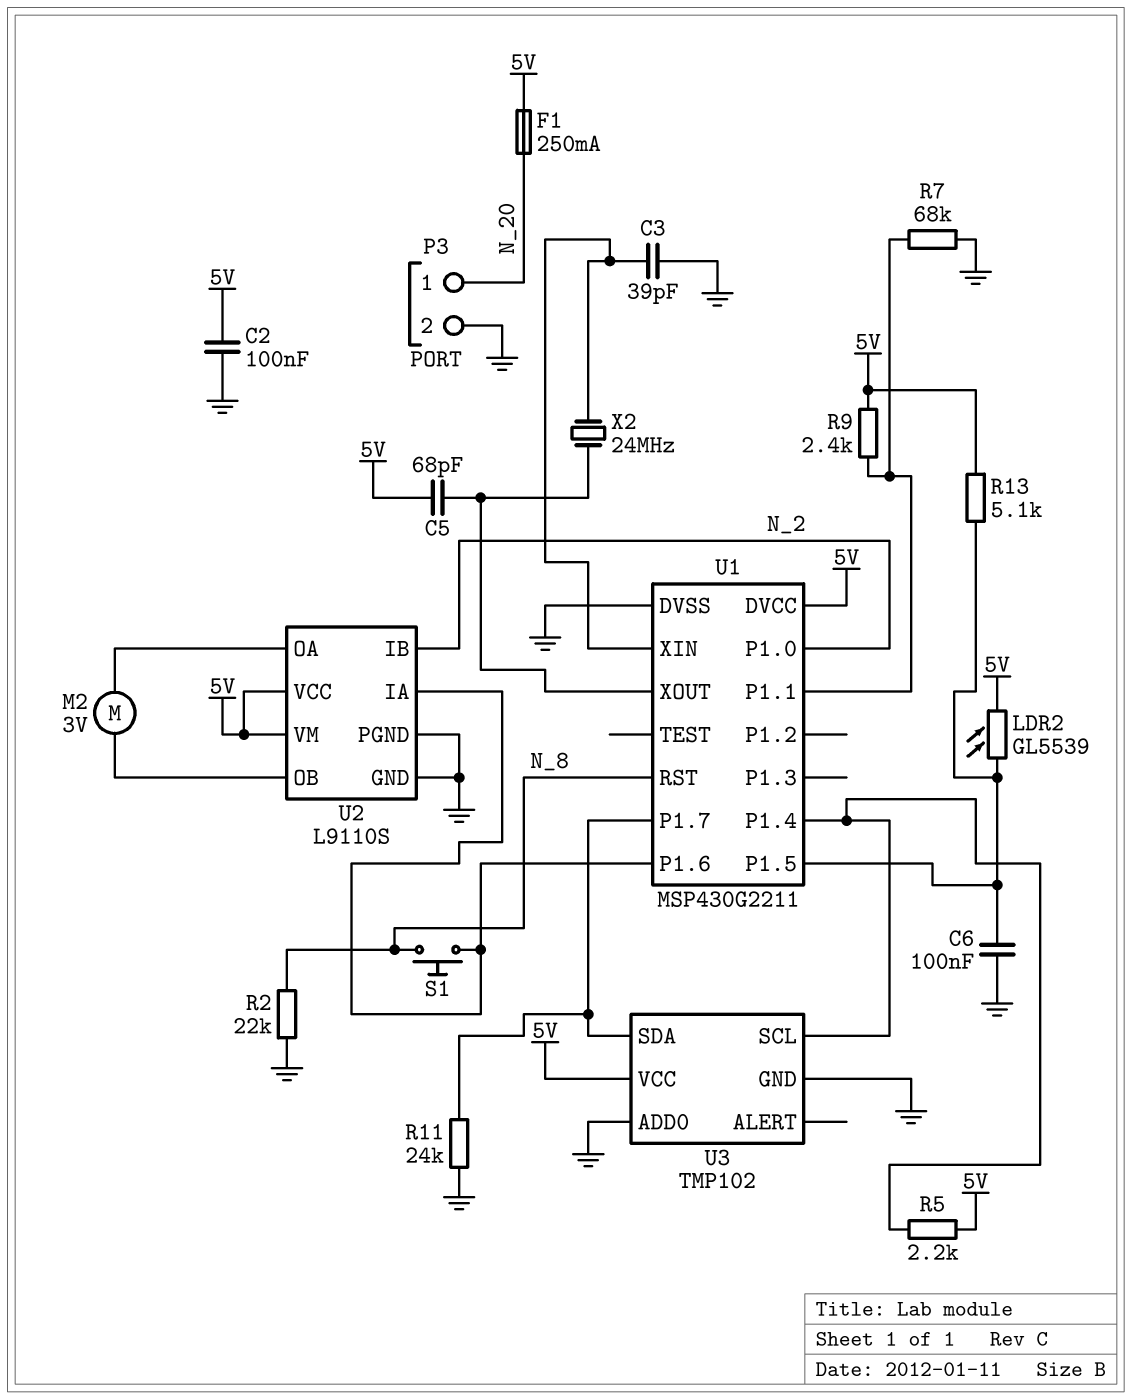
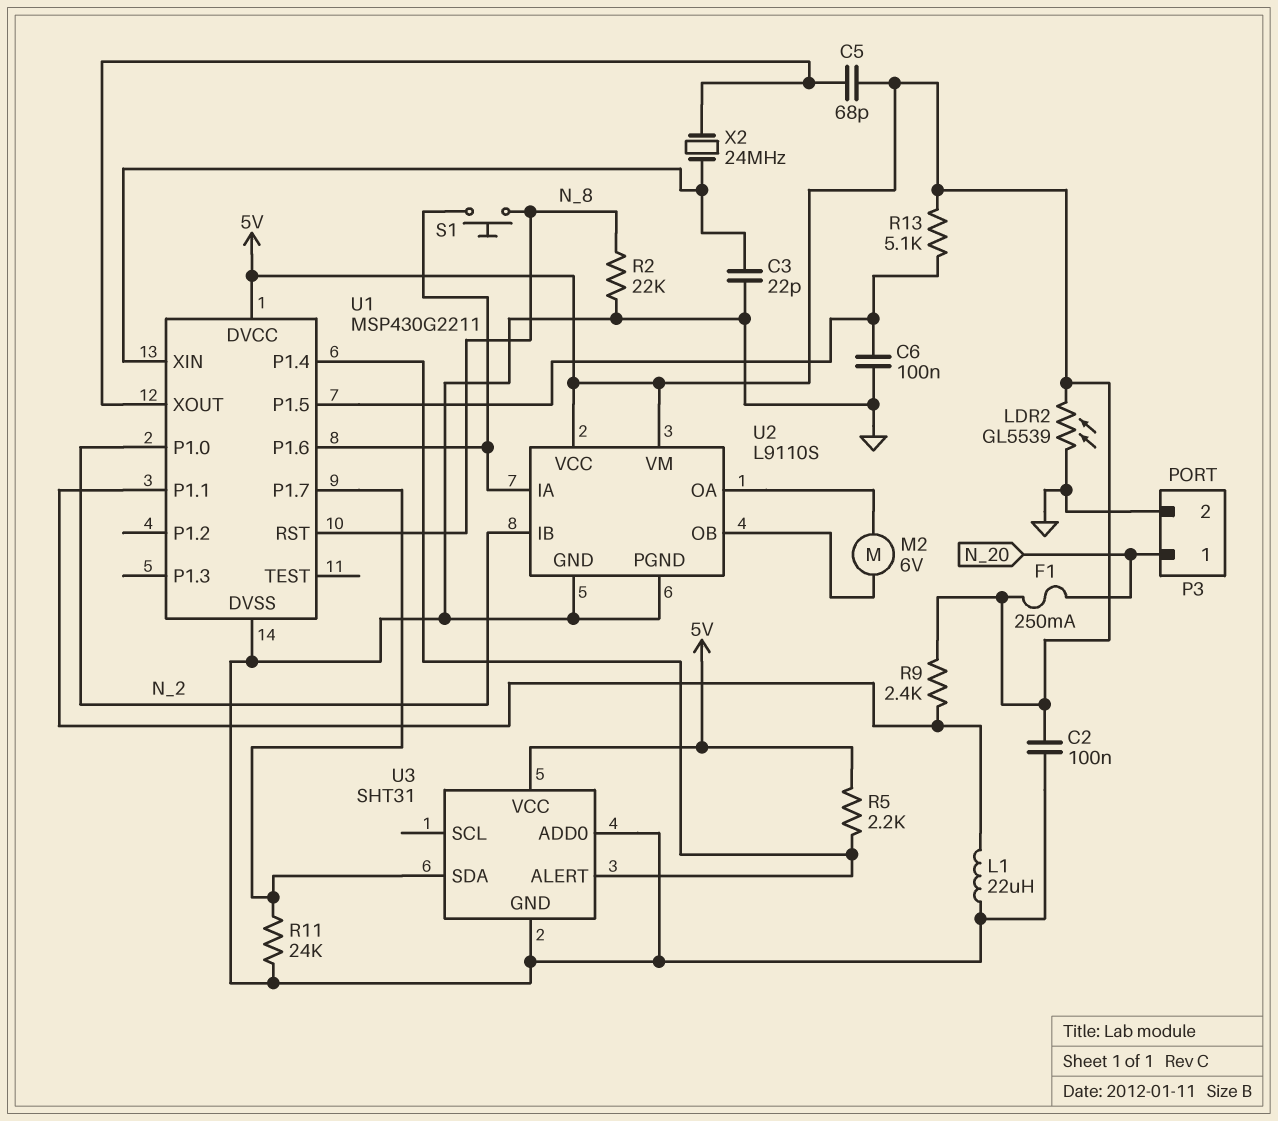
C3: 39pF (GND, U1/XIN) -> 22pF (GND, U1/XIN)
L1: none -> 22uH (GND, U1/P1.1)
LDR2: GL5539 (5V, U1/P1.5) -> GL5539 (5V, GND)
M2: motor 3V (U2/OA, U2/OB) -> motor 6V (U2/OA, U2/OB)
R7: 68k (GND, U1/P1.1) -> none
U3: TMP102 -> SHT31
U3 pin ALERT: none -> U1/P1.4
U3 pin SCL: U1/P1.4 -> none

